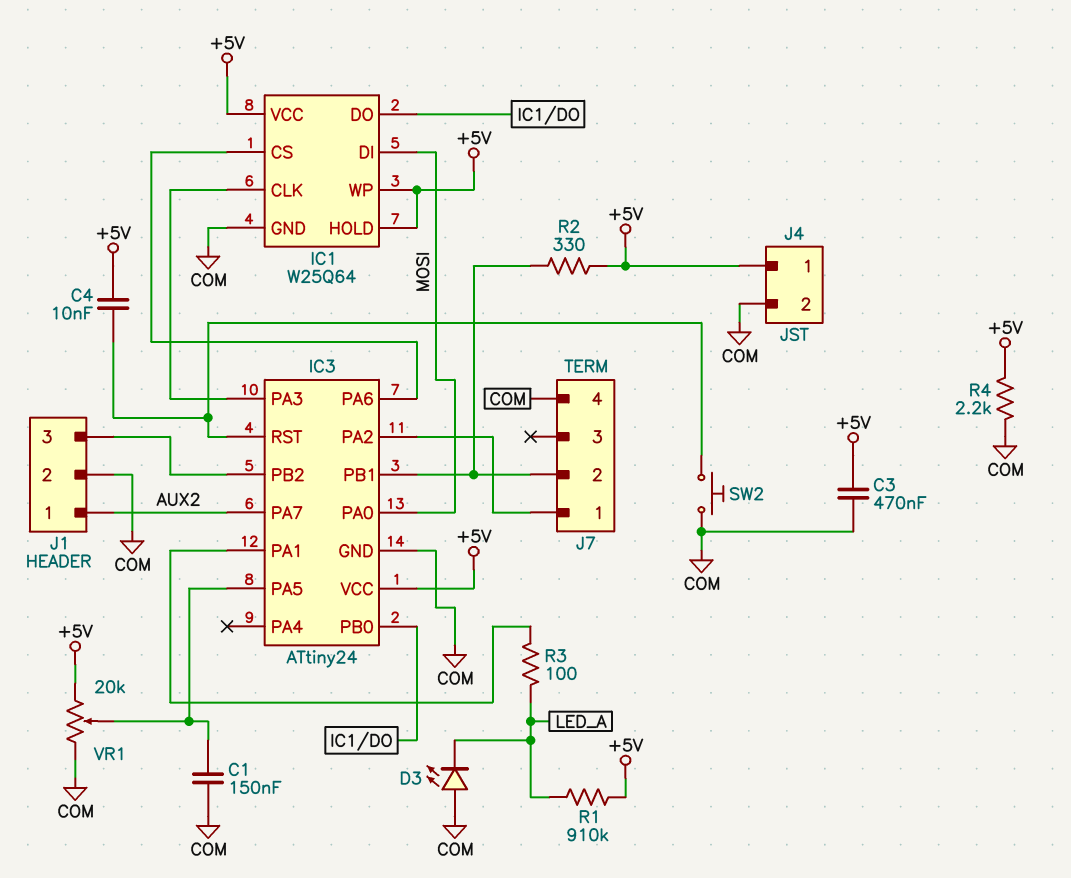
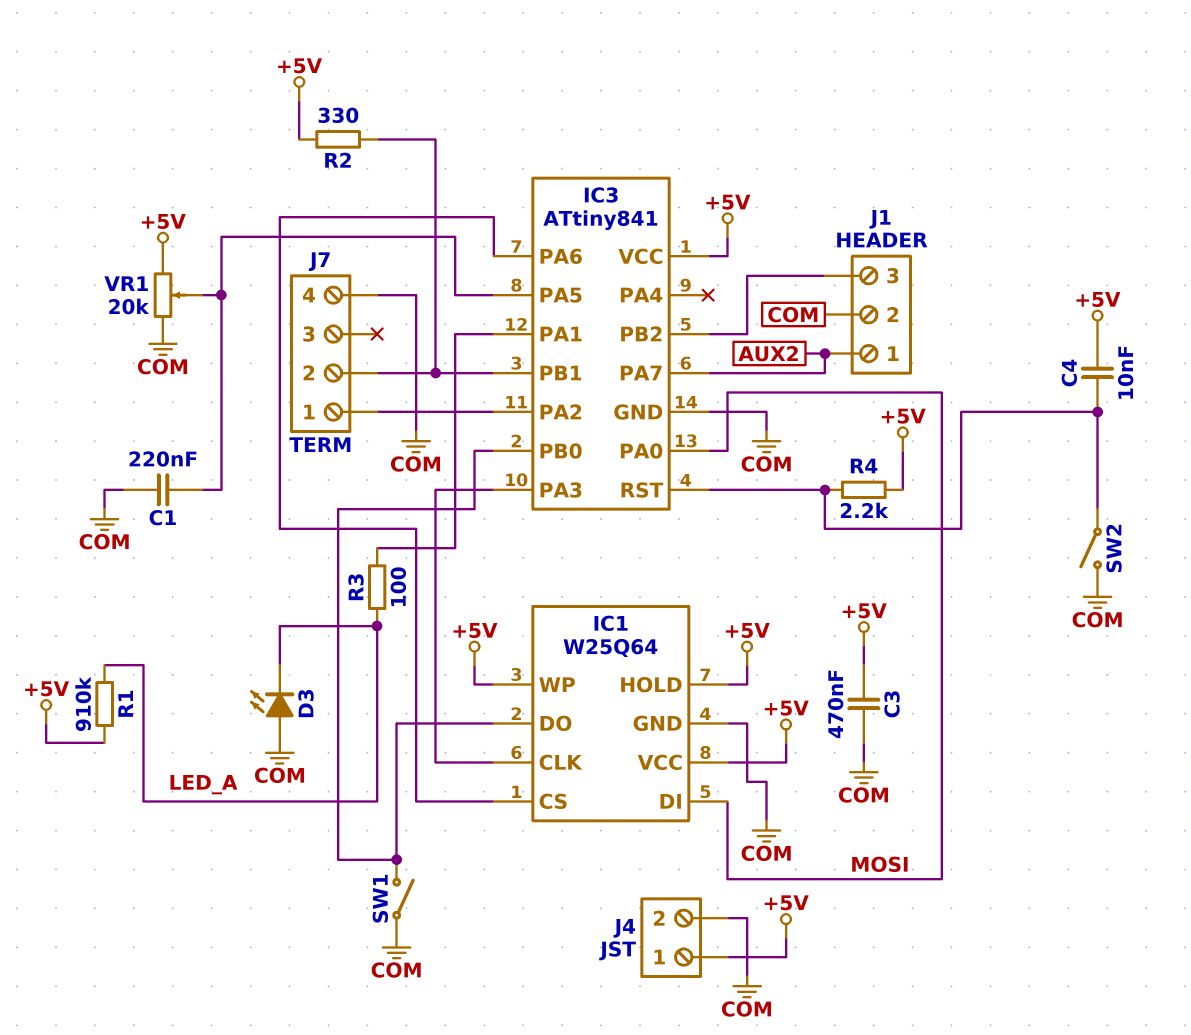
C1: 150nF (COM, IC3/PA5) -> 220nF (COM, IC3/PA5)
IC3: ATtiny24 -> ATtiny841
R4: 2.2k (+5V, COM) -> 2.2k (+5V, IC3/RST)
SW1: none -> switch (COM, IC1/DO)
SW2: button (COM, IC3/RST) -> switch (COM, IC3/RST)

